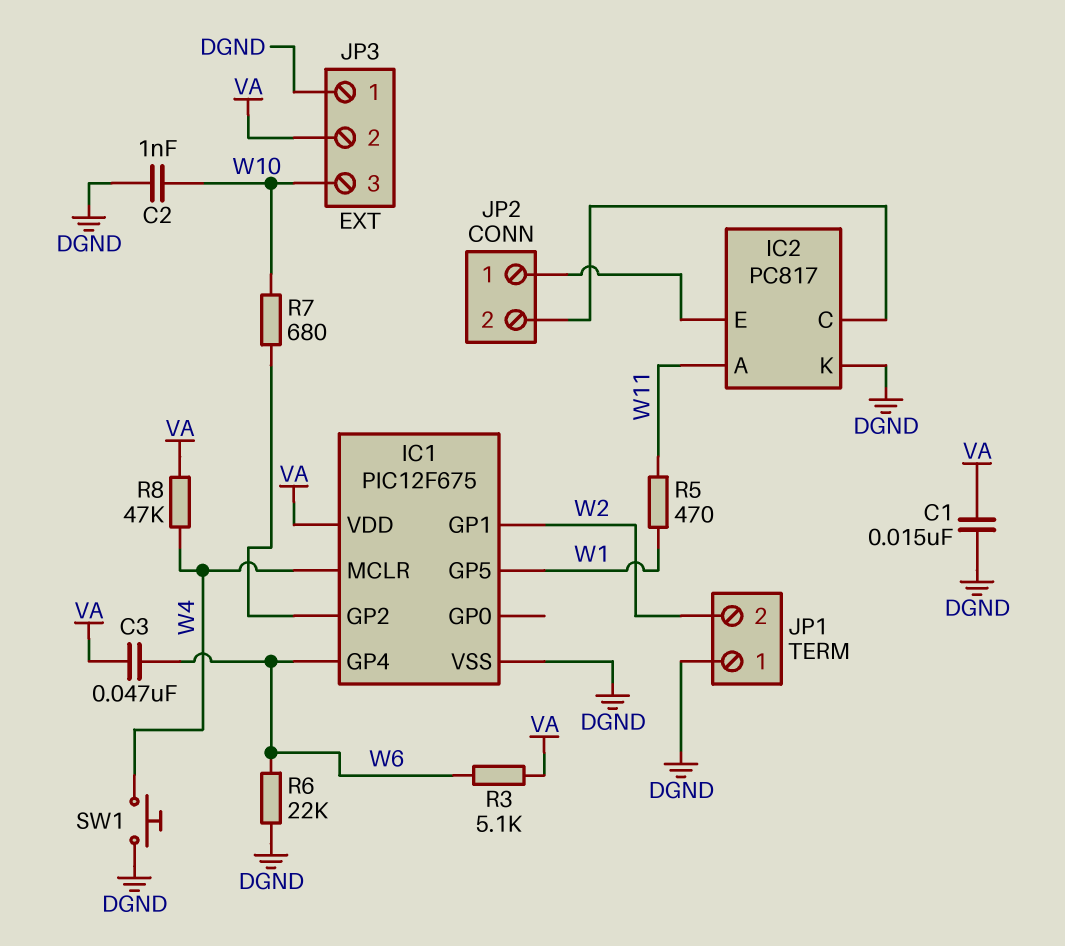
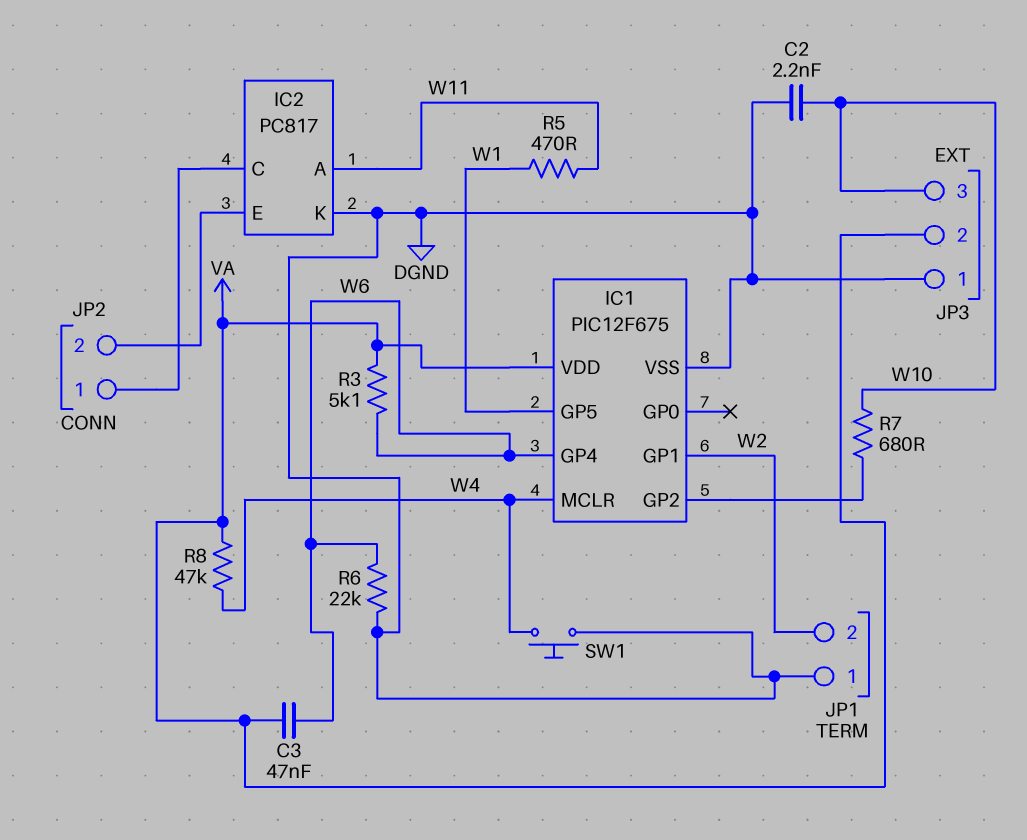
C1: 15nF (DGND, VA) -> none
C2: 1nF (DGND, W10) -> 2.2nF (DGND, W10)
JP2 pin 1: IC2/E -> IC2/C
JP2 pin 2: IC2/C -> IC2/E

